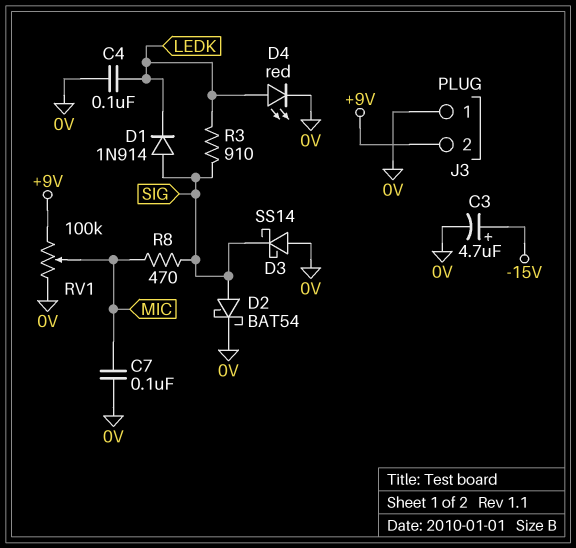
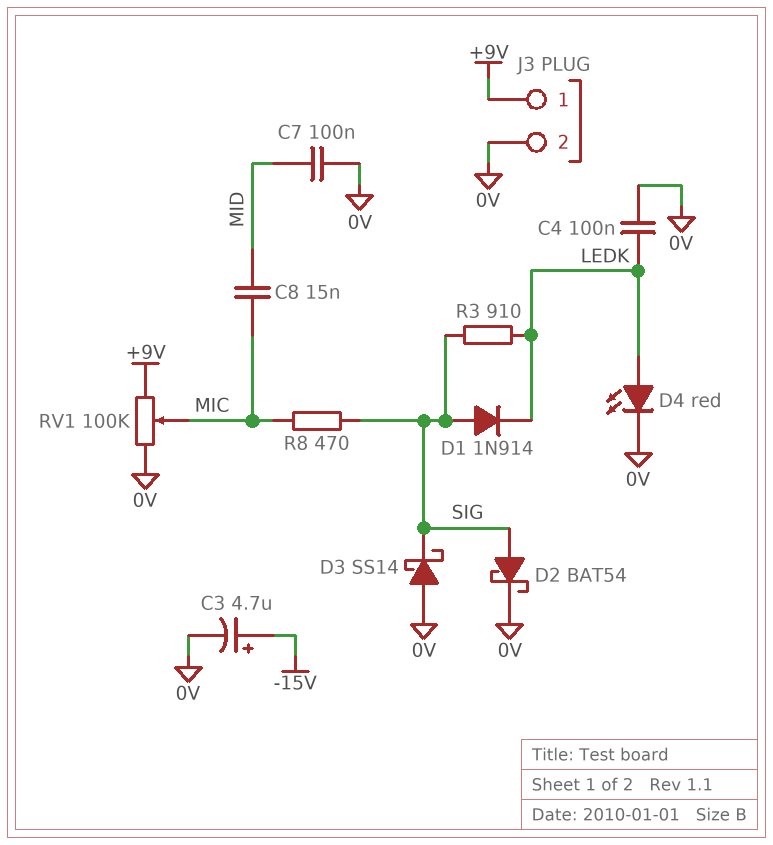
C7: 100nF (0V, MIC) -> 100nF (0V, MID)
C8: none -> 15nF (MIC, MID)
J3 pin 1: 0V -> +9V
J3 pin 2: +9V -> 0V

